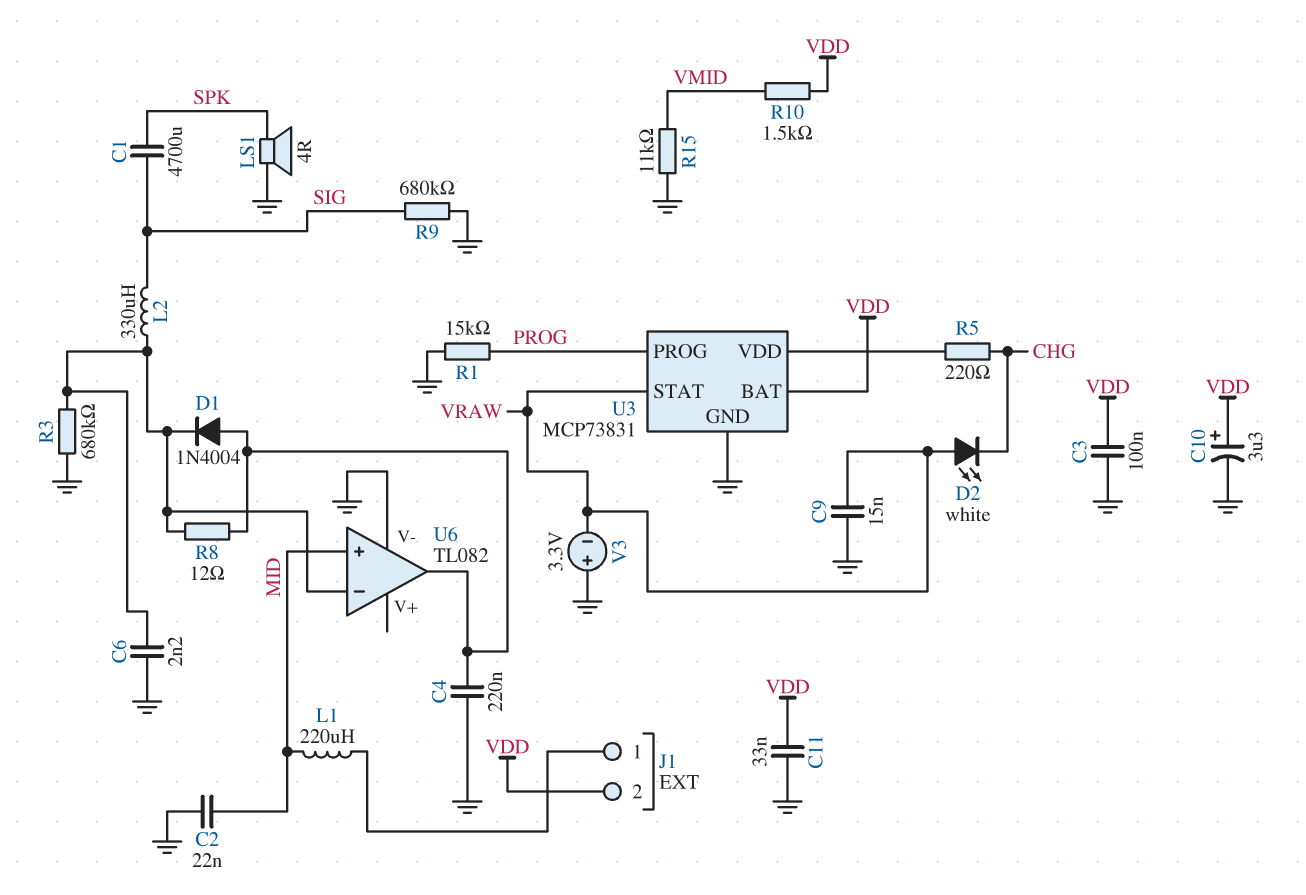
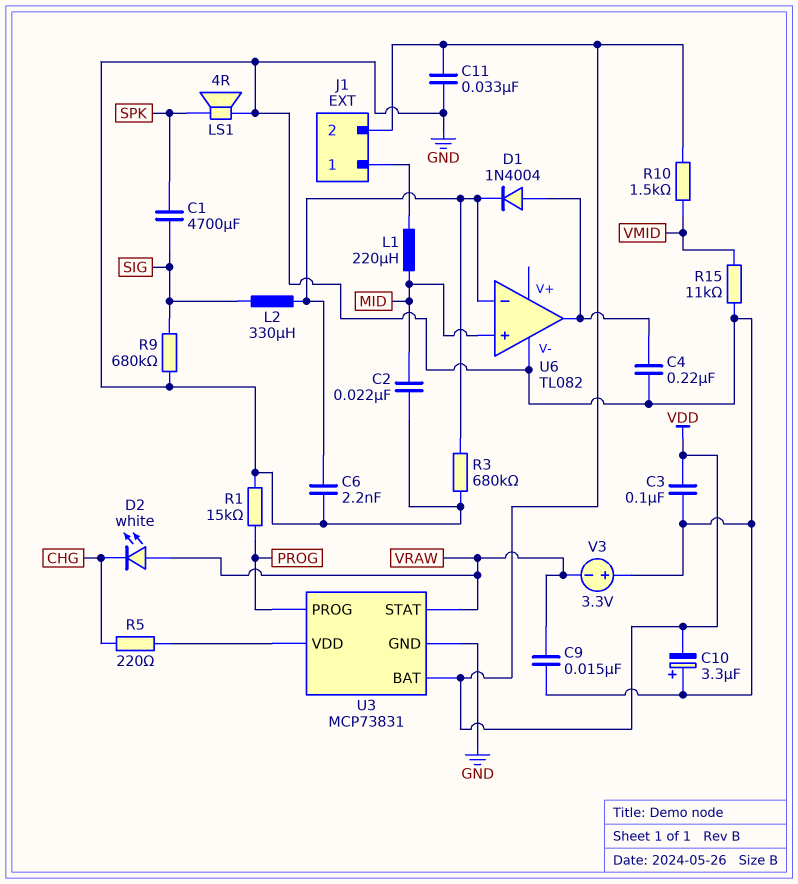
C10: 3.3uF (plus VDD, minus GND) -> 3.3uF (plus GND, minus VDD)
R8: 12 (U6/in-, U6/out) -> none

